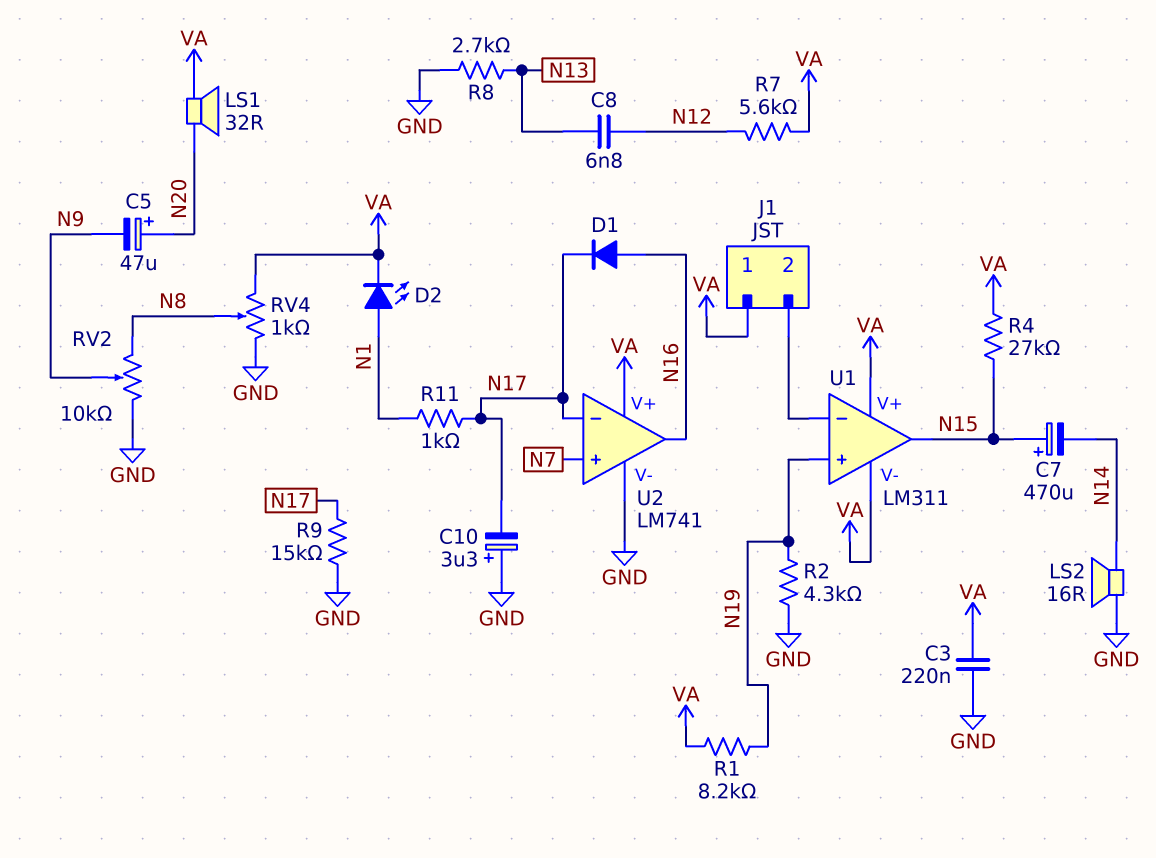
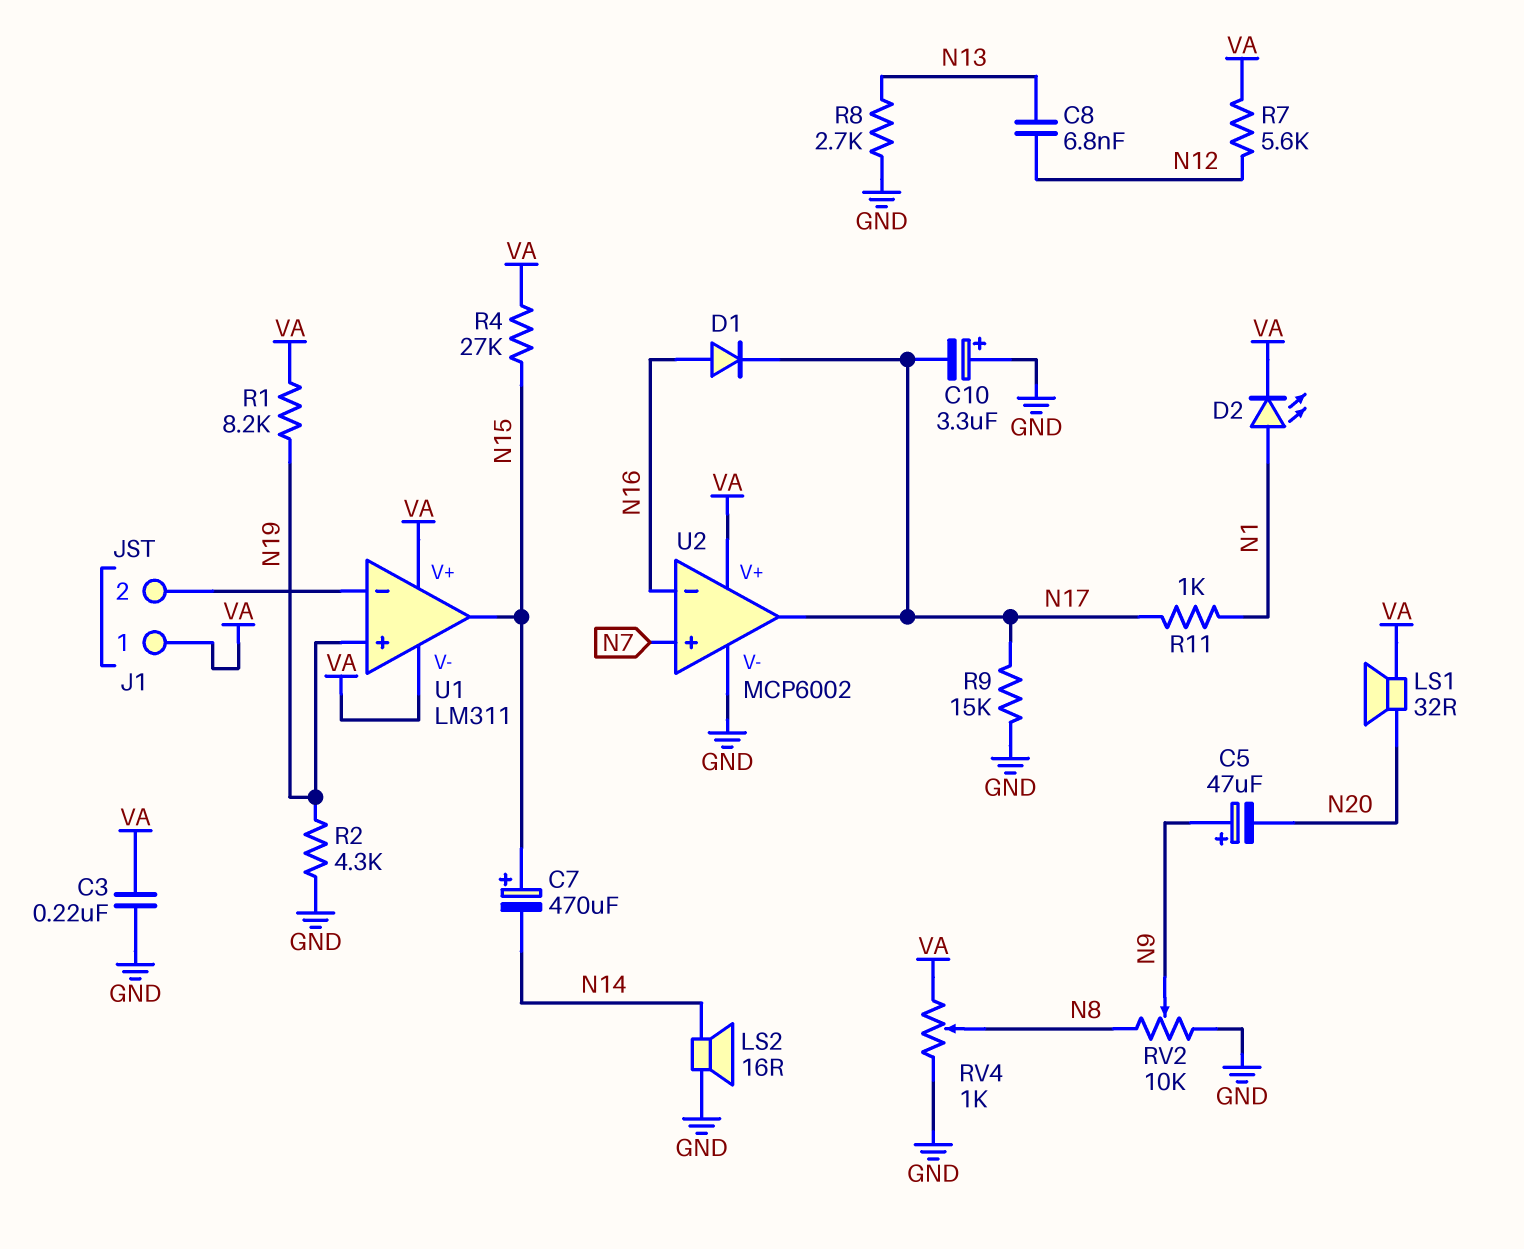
C5: 47uF (plus N20, minus N9) -> 47uF (plus N9, minus N20)
U2: LM741 -> MCP6002
U2 pin in-: N17 -> N16
U2 pin out: N16 -> N17

